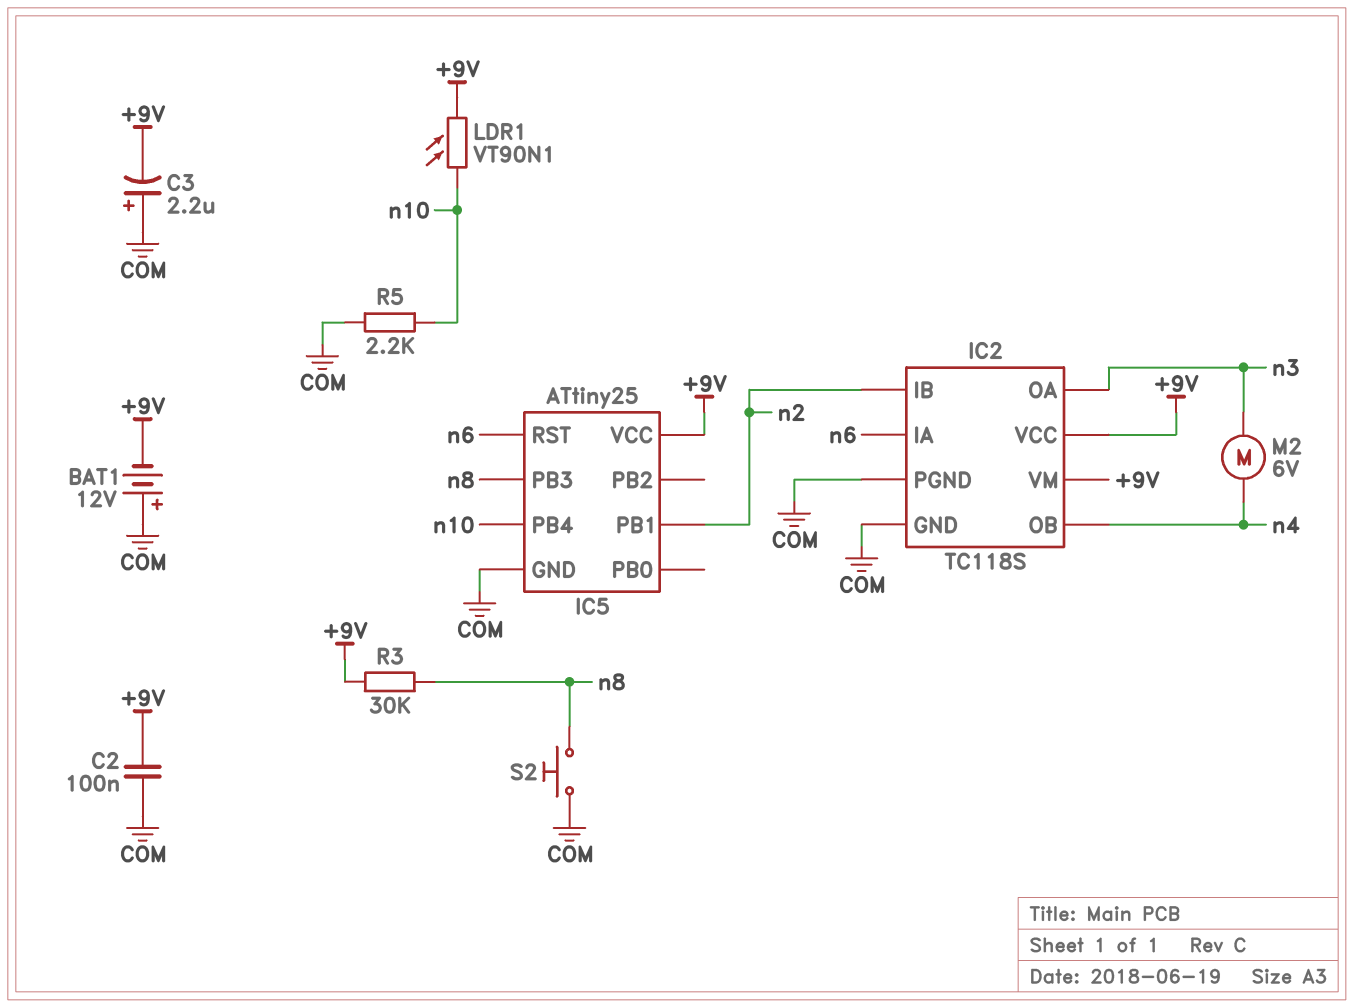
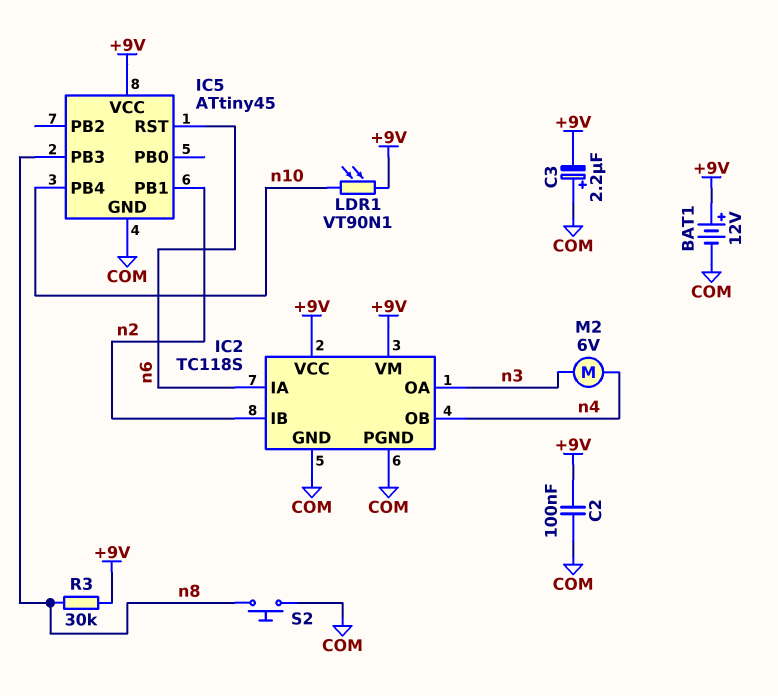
BAT1: 12V (plus COM, minus +9V) -> 12V (plus +9V, minus COM)
IC5: ATtiny25 -> ATtiny45
R5: 2.2k (COM, n10) -> none

